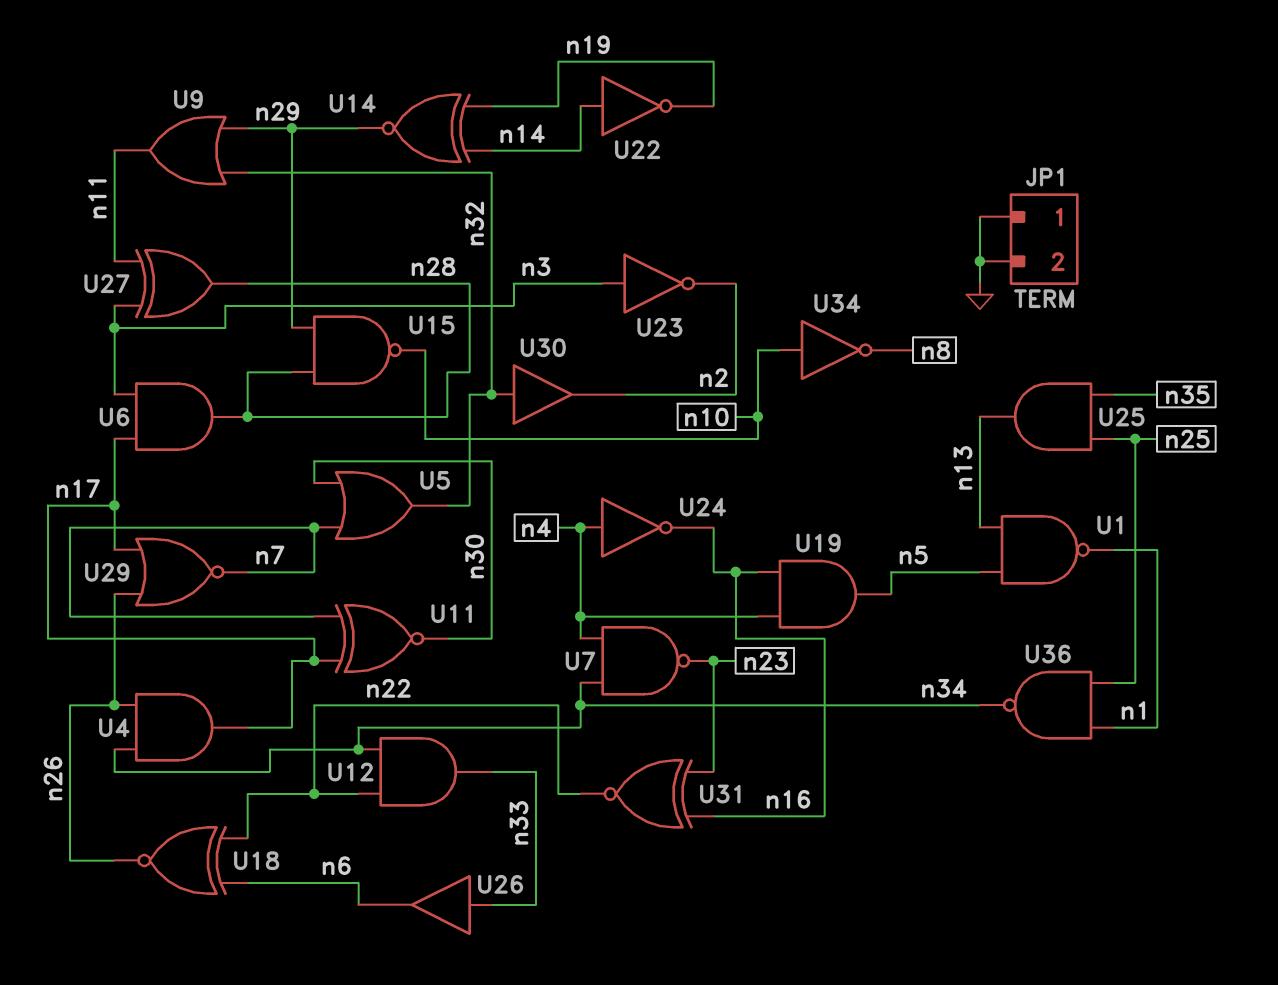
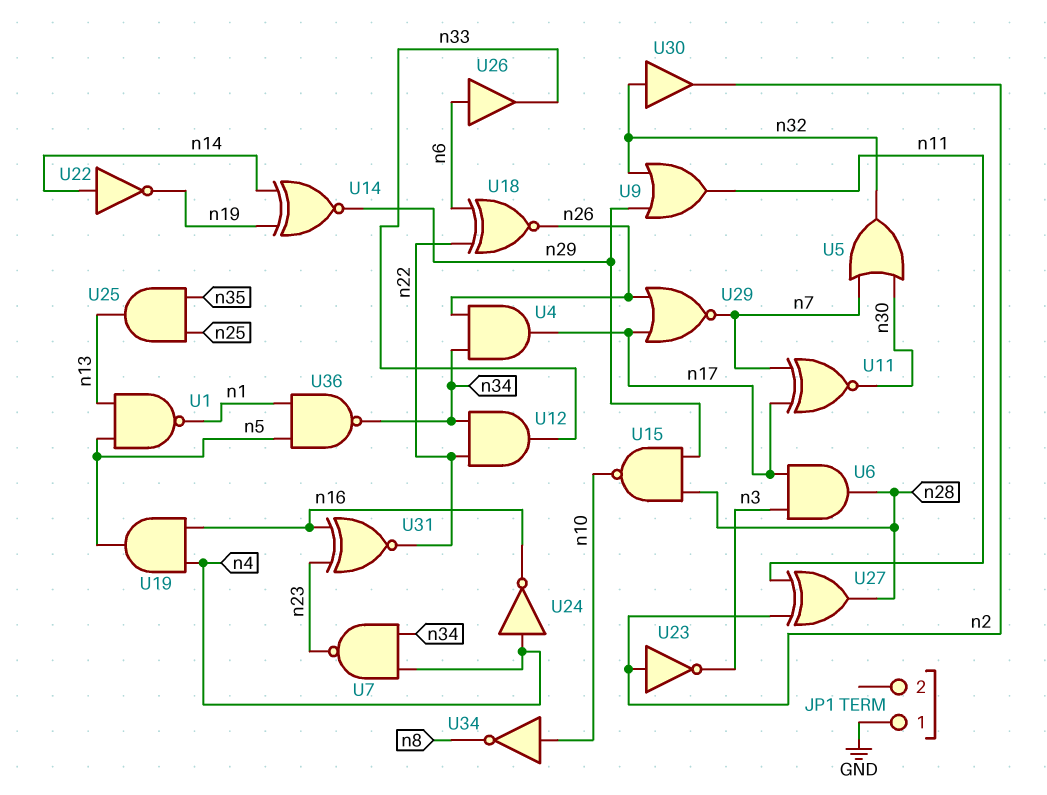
JP1 pin 2: GND -> none
U23: NOT (in n3, out n2) -> NOT (in n2, out n3)
U26: buffer (in n33, out n6) -> buffer (in n6, out n33)
U27: XOR (in n3, in n11, out n28) -> XOR (in n2, in n11, out n28)
U36: NAND (in n1, in n25, out n34) -> NAND (in n1, in n5, out n34)

